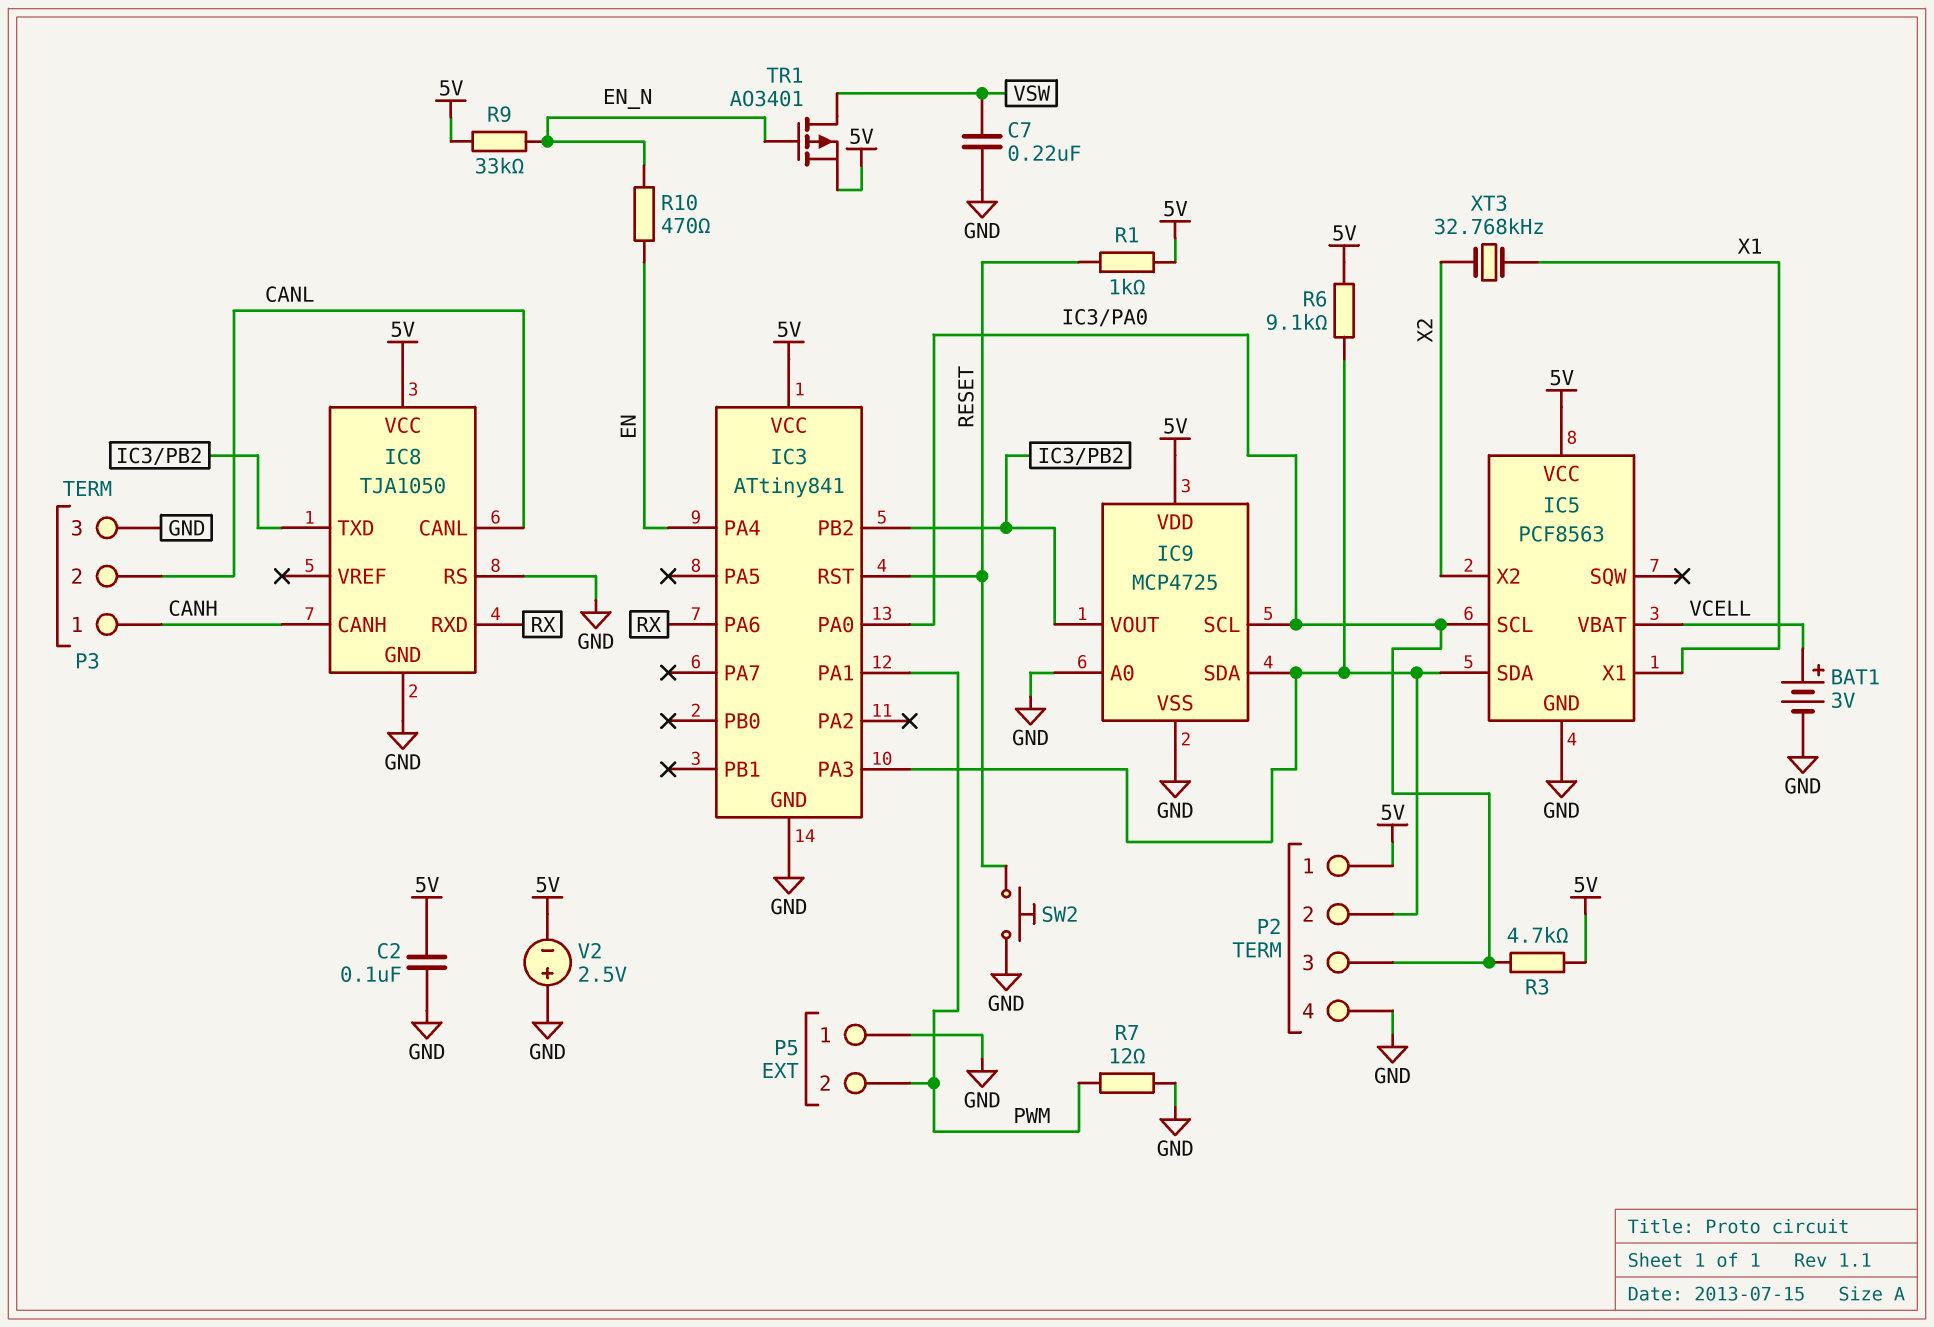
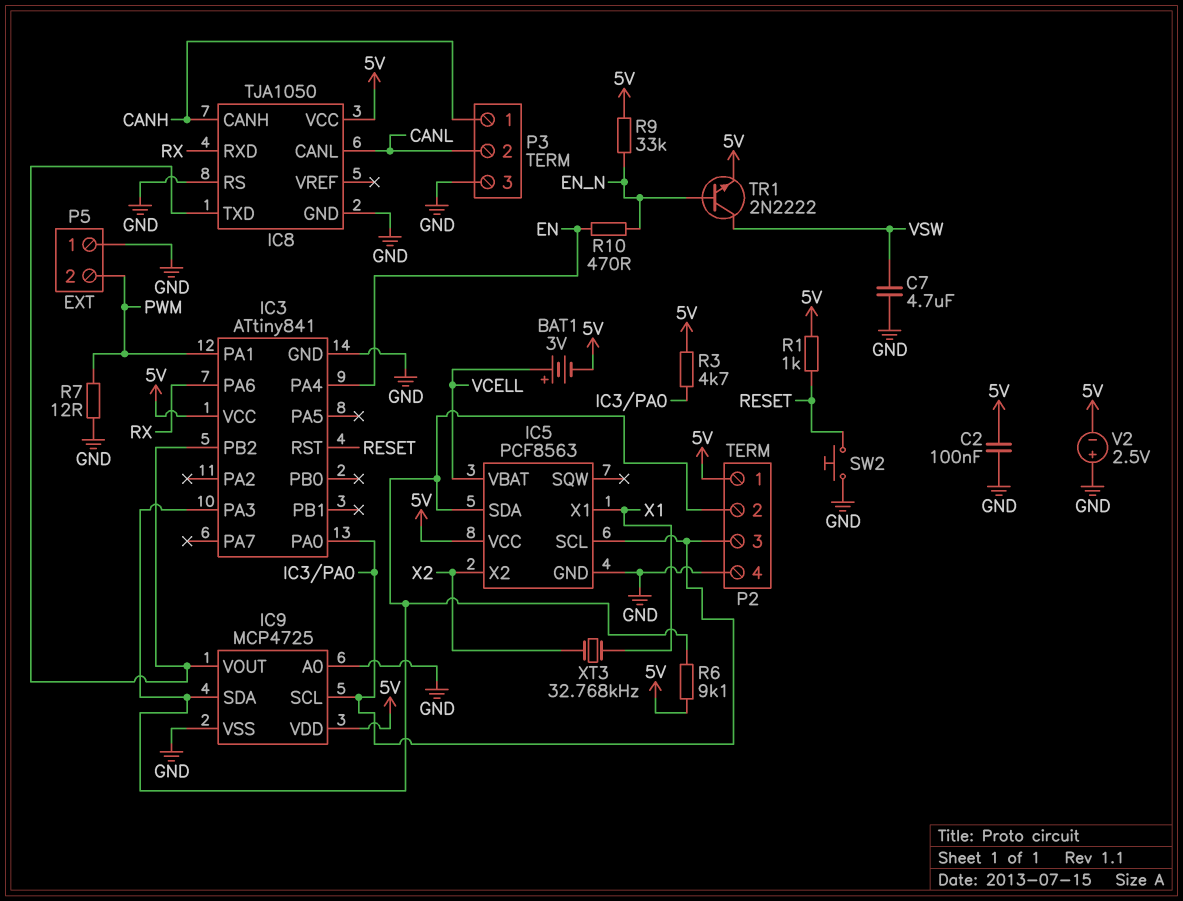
BAT1: 3V (plus VCELL, minus GND) -> 3V (plus VCELL, minus 5V)
C7: 220nF (GND, VSW) -> 4.7uF (GND, VSW)
TR1: PMOS AO3401 (G EN_N, D VSW, S 5V) -> NPN 2N2222 (B EN_N, C VSW, E 5V)

